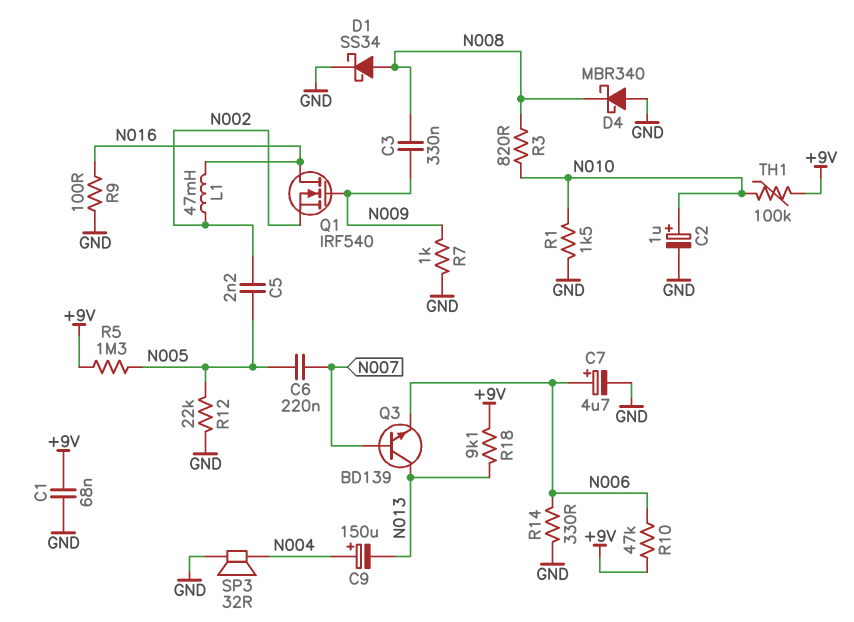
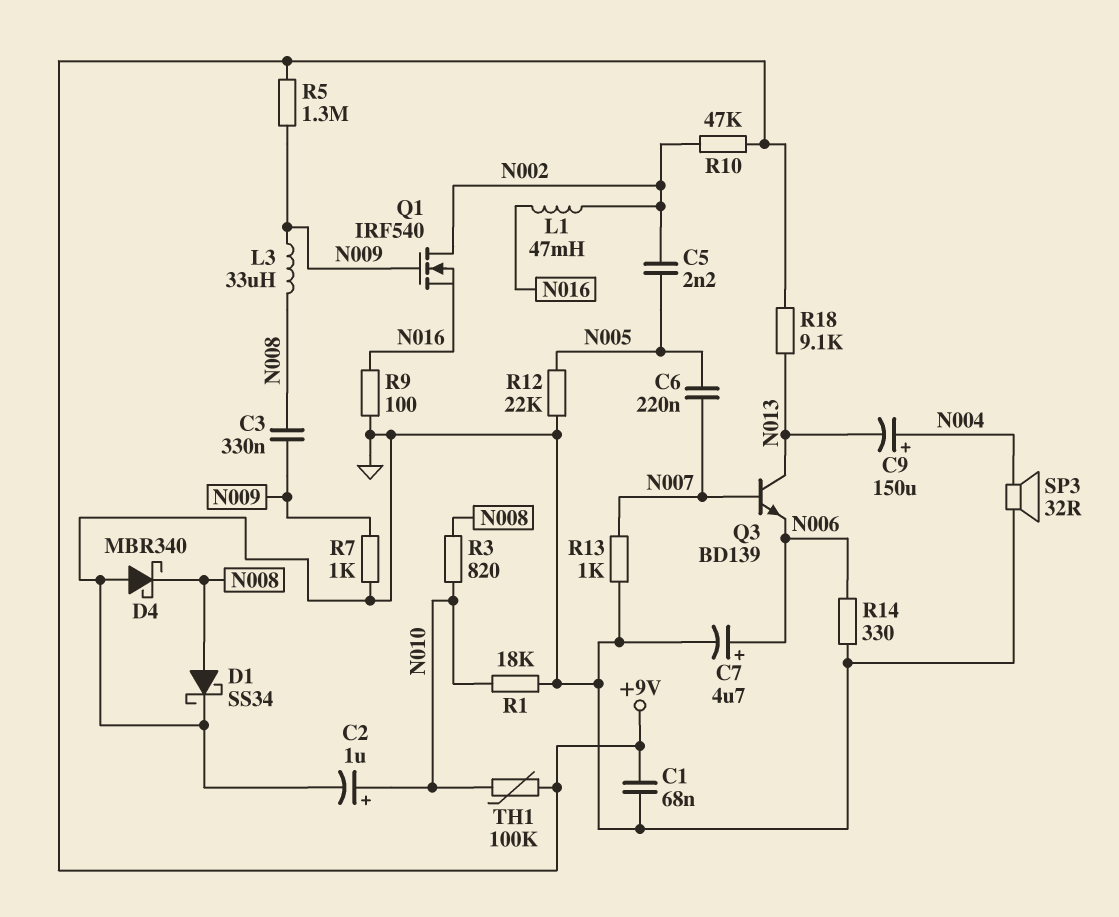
L3: none -> 33uH (N008, N009)
Q1: NMOS IRF540 (G N009, D N016, S N002) -> NMOS IRF540 (G N009, D N002, S N016)
R1: 1.5k (GND, N010) -> 18k (GND, N010)
R5: 1.3M (+9V, N005) -> 1.3M (+9V, N009)
R10: 47k (+9V, N006) -> 47k (+9V, N002)
R13: none -> 1k (GND, N007)

